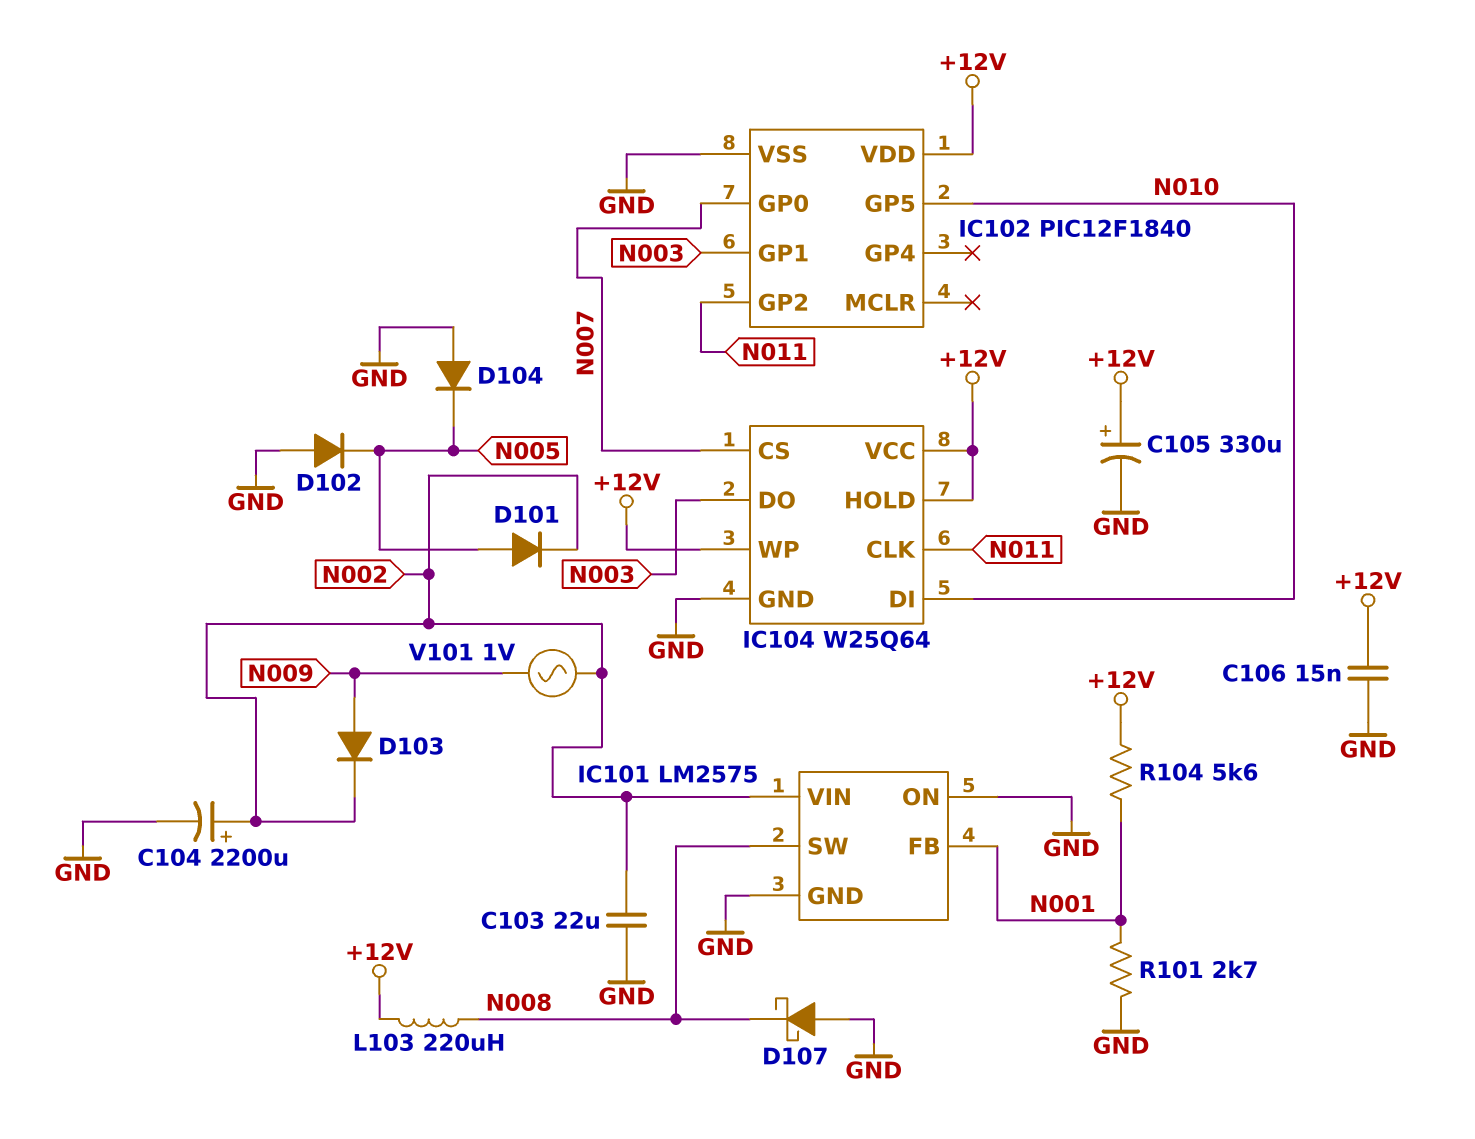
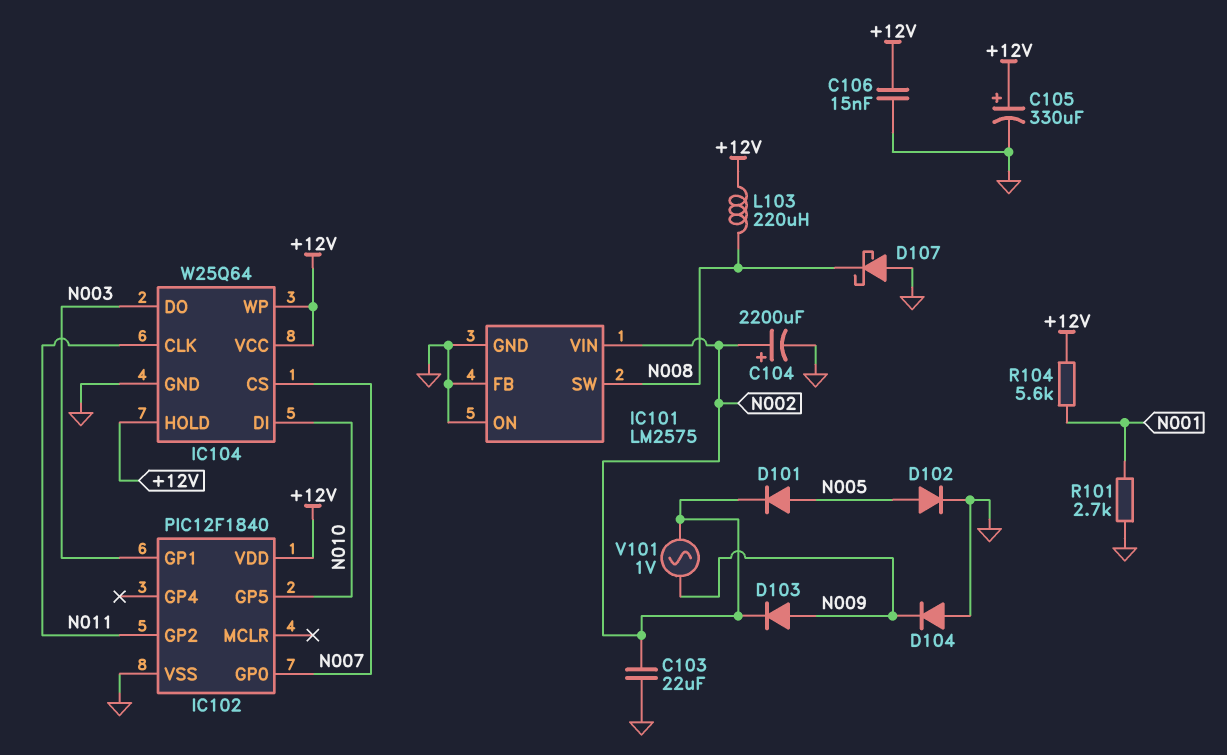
D102: diode (A GND, K N005) -> diode (A N005, K GND)
D104: diode (A GND, K N005) -> diode (A GND, K N009)
IC101 pin FB: N001 -> GND

